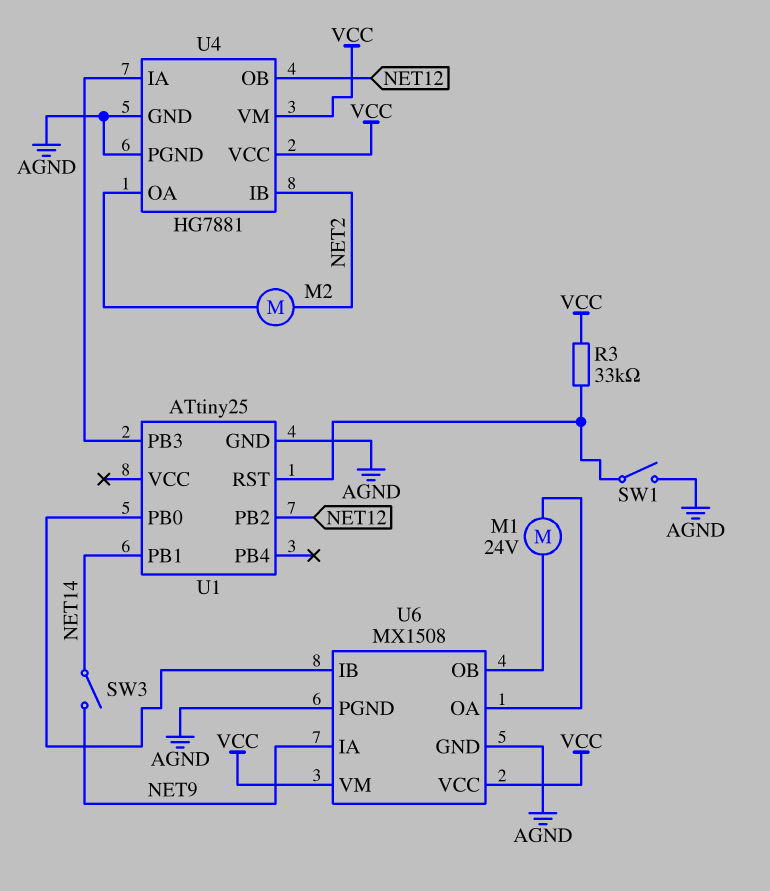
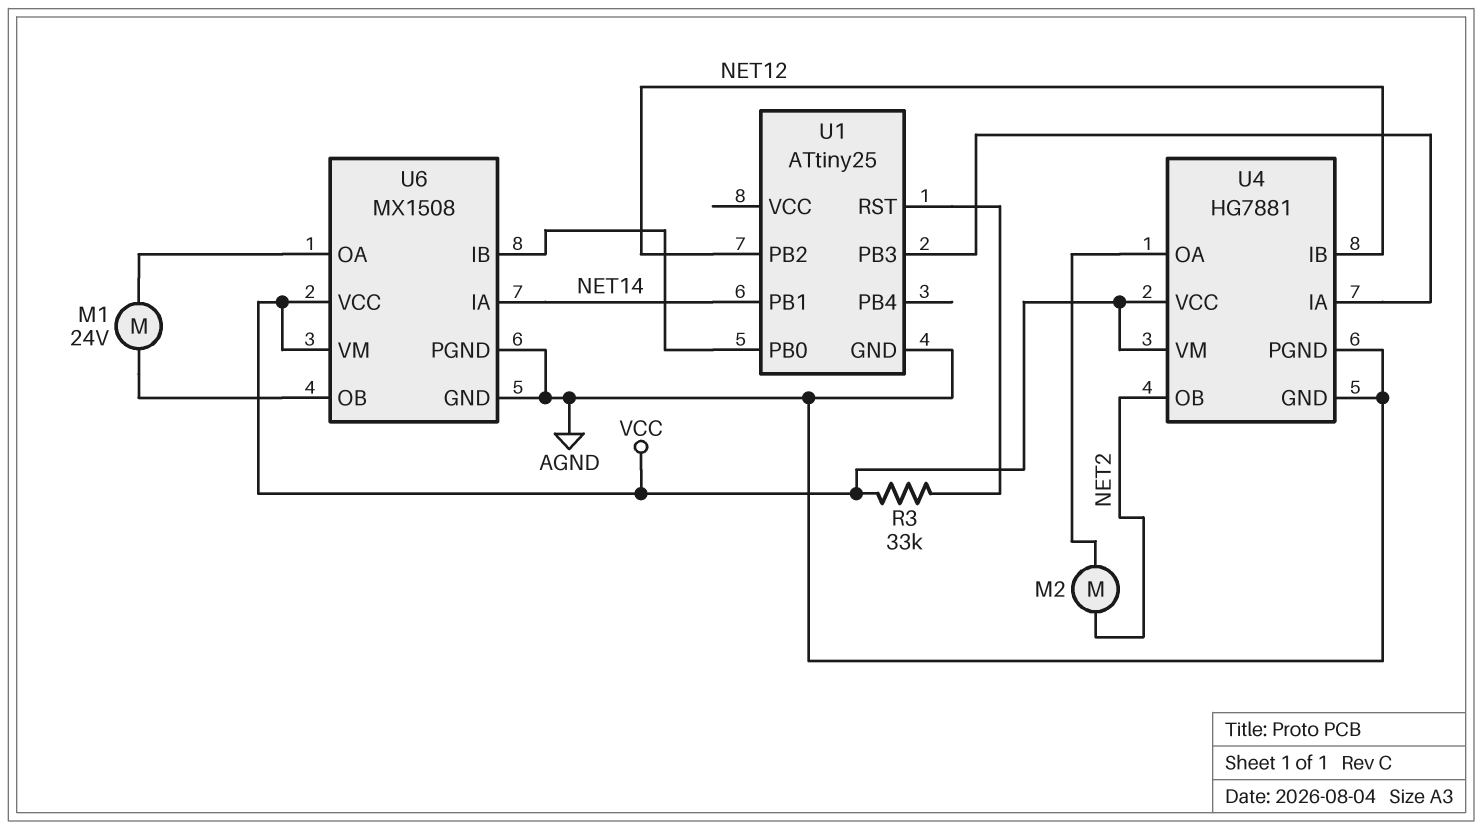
SW1: switch (AGND, U1/RST) -> none
SW3: switch (NET9, NET14) -> none
U4 pin IB: NET2 -> NET12
U4 pin OB: NET12 -> NET2
U6 pin IA: NET9 -> NET14

